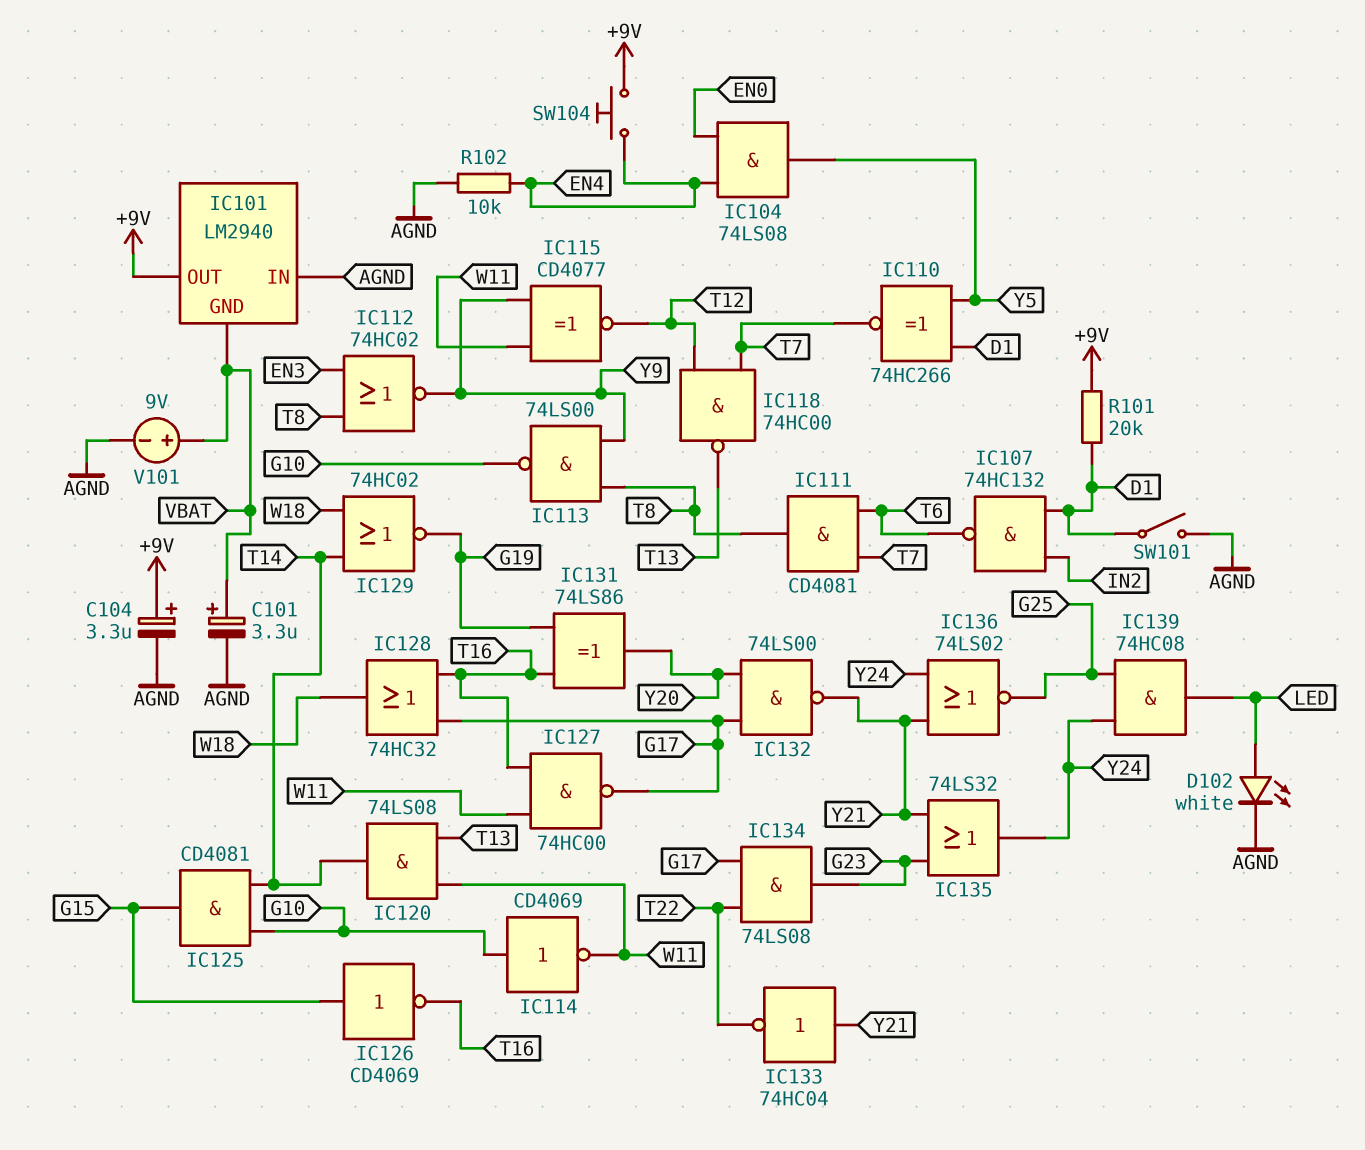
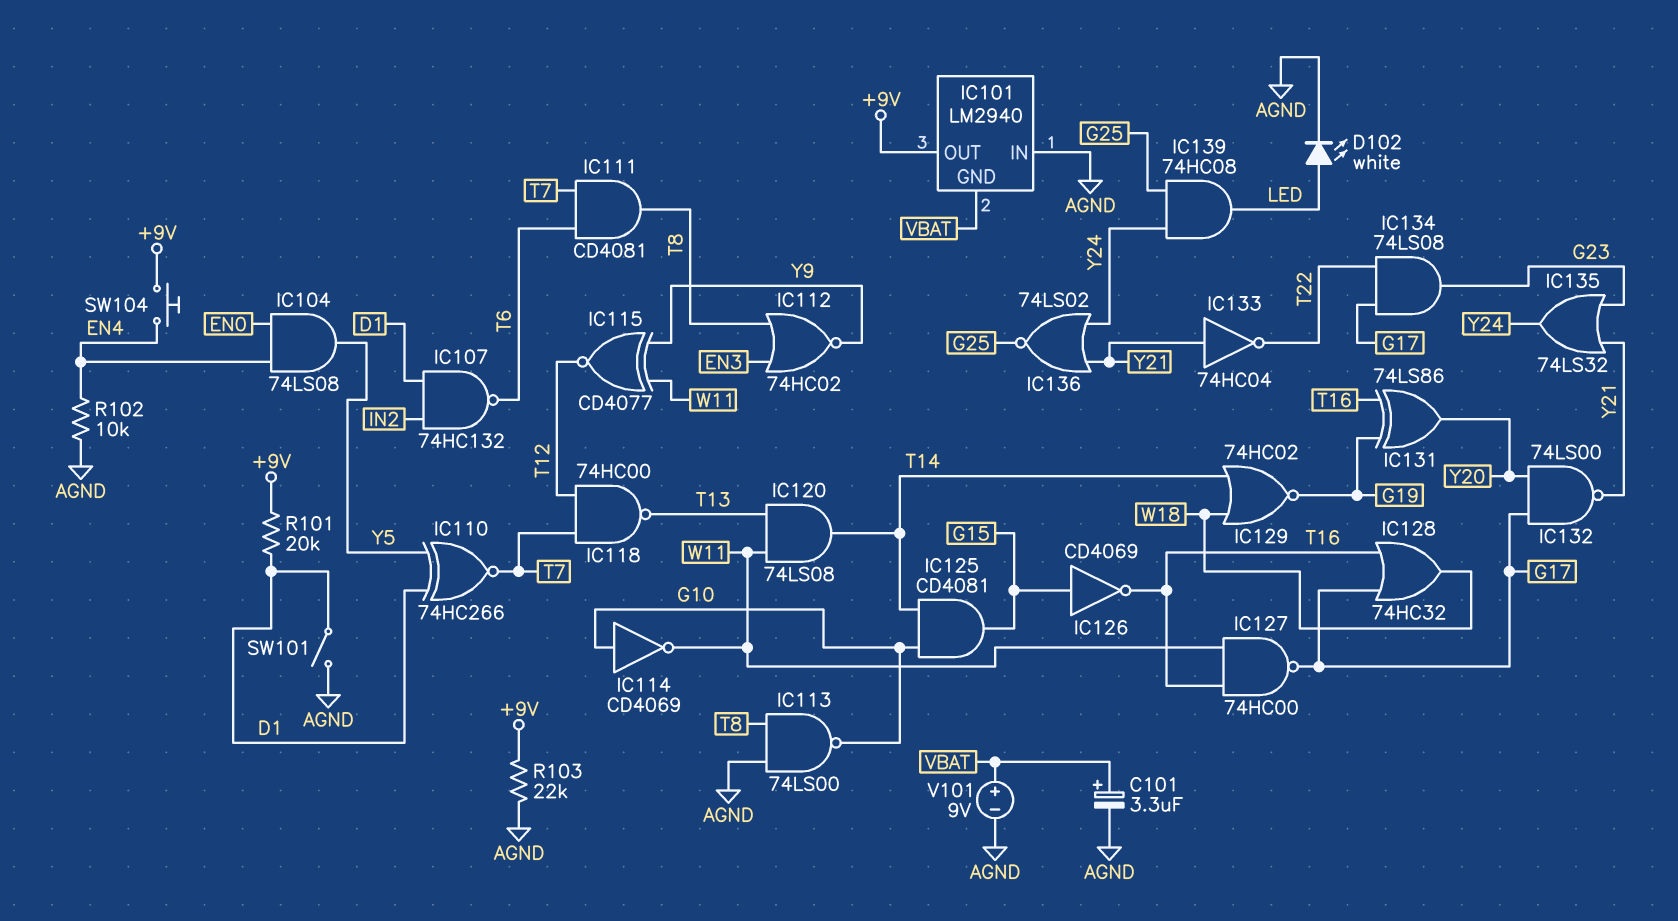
C104: 3.3uF (plus +9V, minus AGND) -> none
IC113: NAND 74LS00 (in T8, in Y9, out G10) -> NAND 74LS00 (in AGND, in T8, out G10)
R103: none -> 22k (+9V, AGND)

